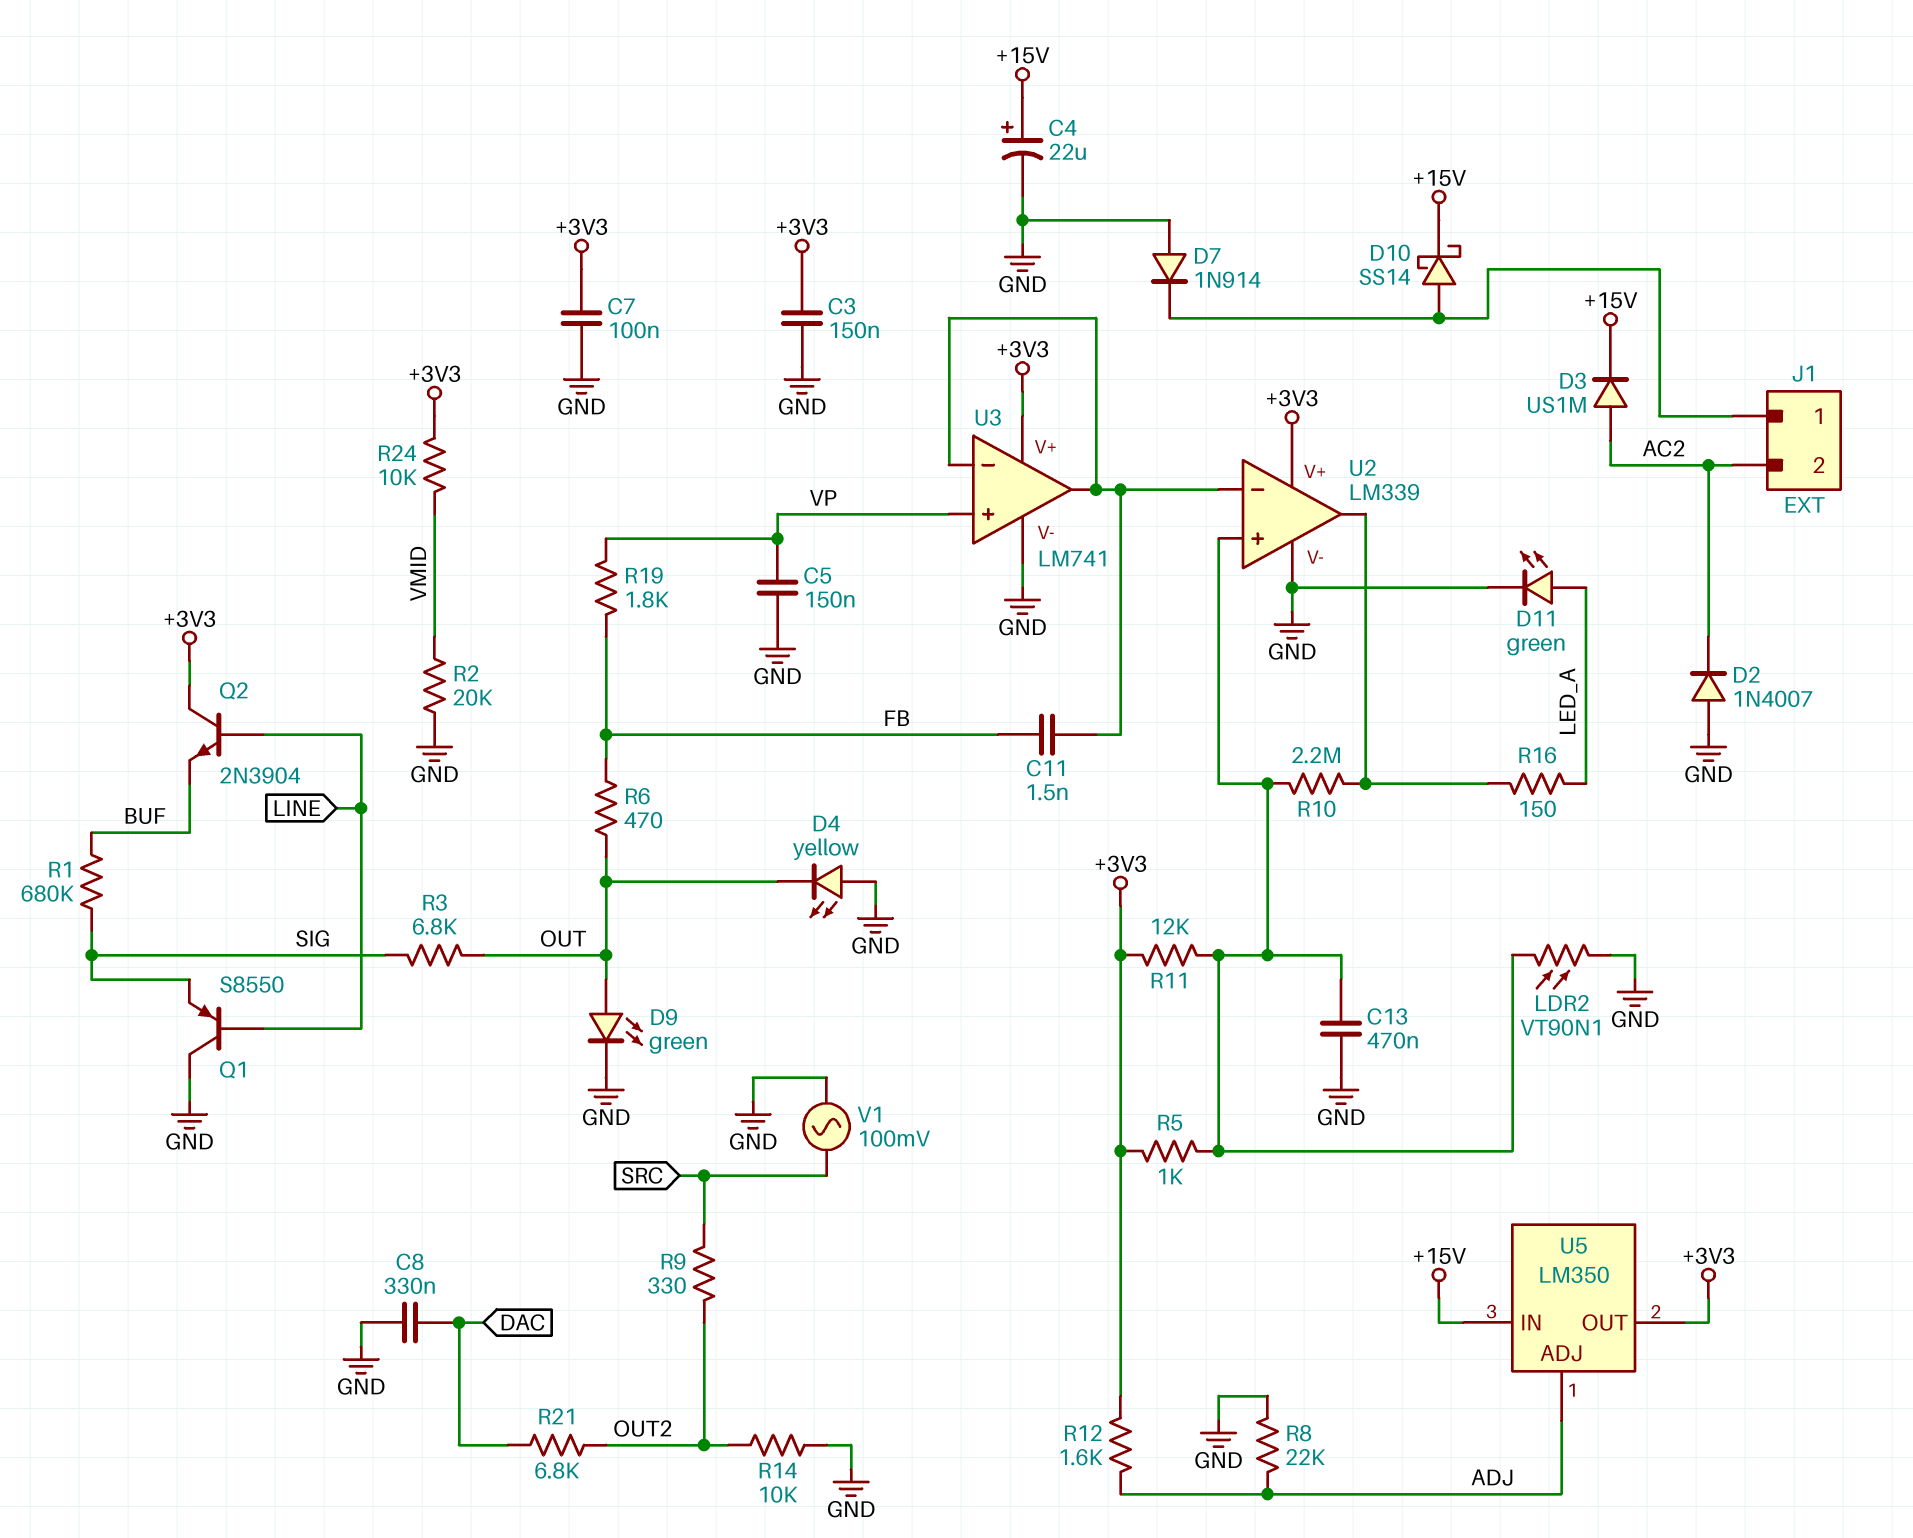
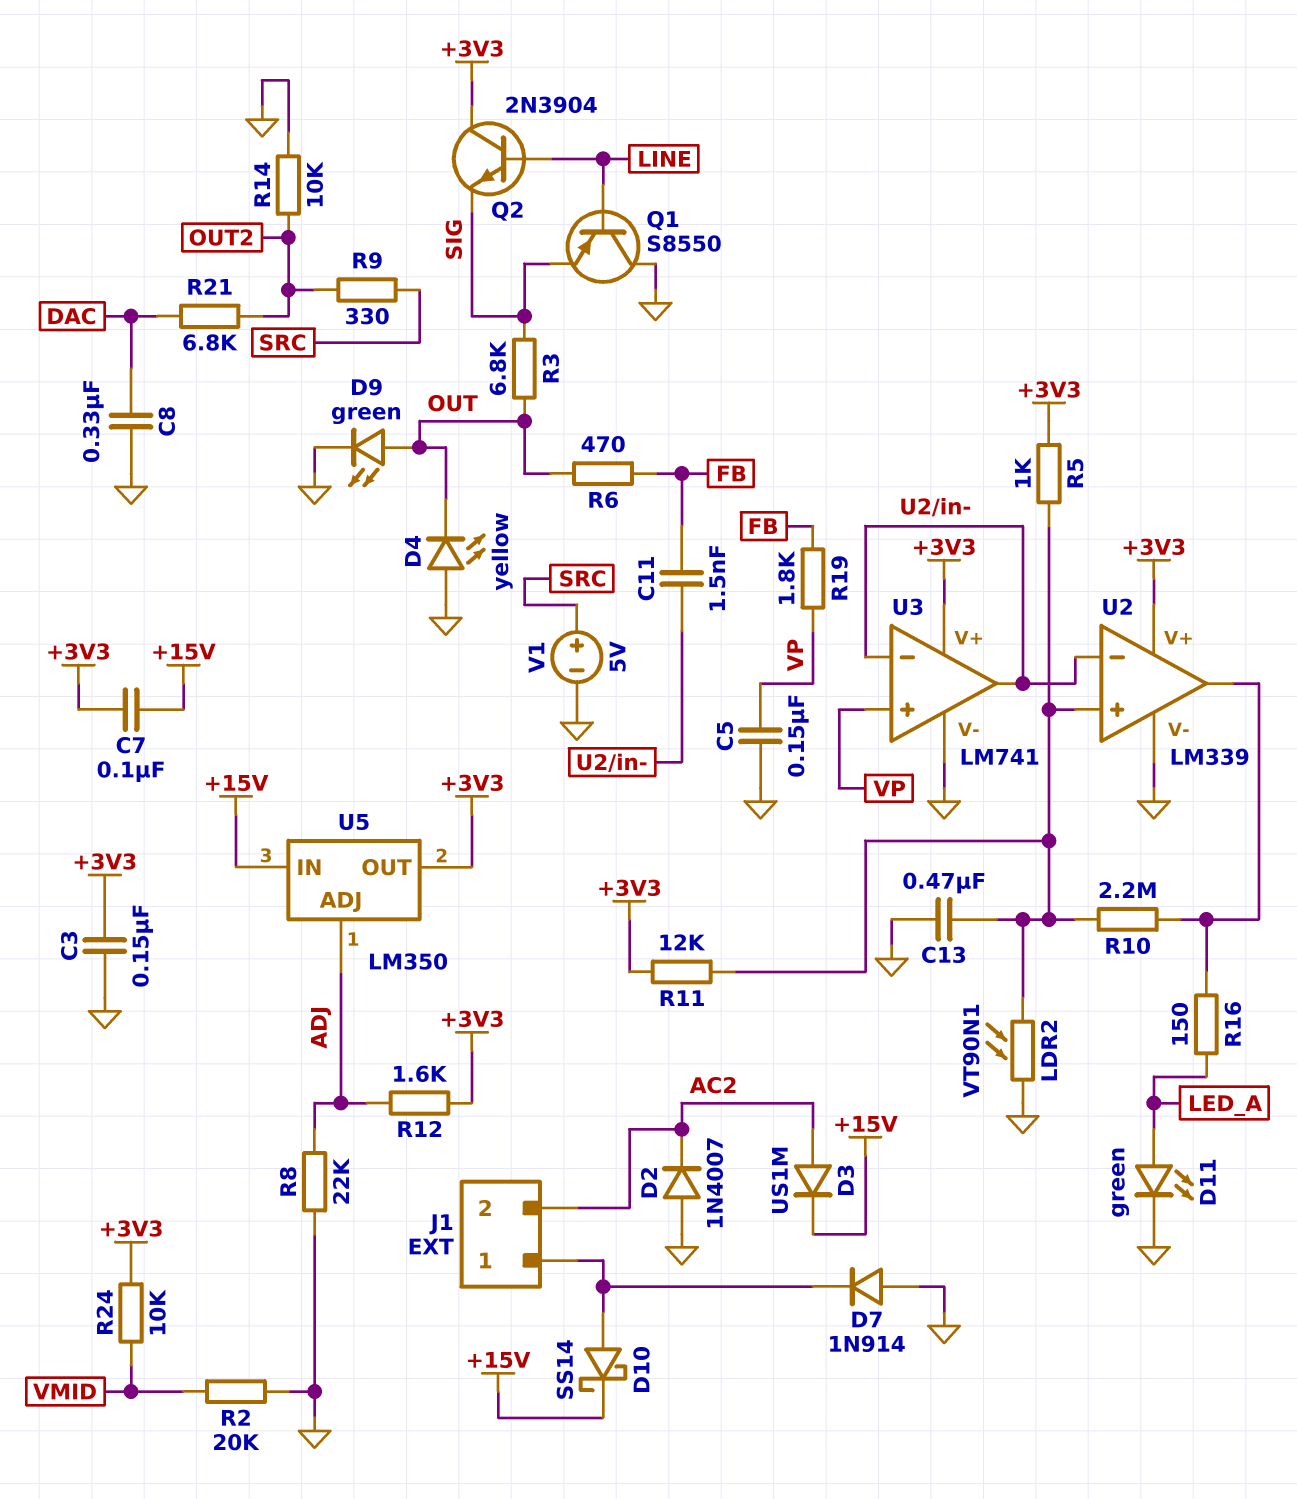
C4: 22uF (plus +15V, minus GND) -> none
C7: 100nF (+3V3, GND) -> 100nF (+3V3, +15V)
Q2: NPN 2N3904 (B LINE, C +3V3, E BUF) -> NPN 2N3904 (B LINE, C +3V3, E SIG)
R1: 680k (BUF, SIG) -> none
V1: AC 100mV (GND, SRC) -> 5V (plus SRC, minus GND)

